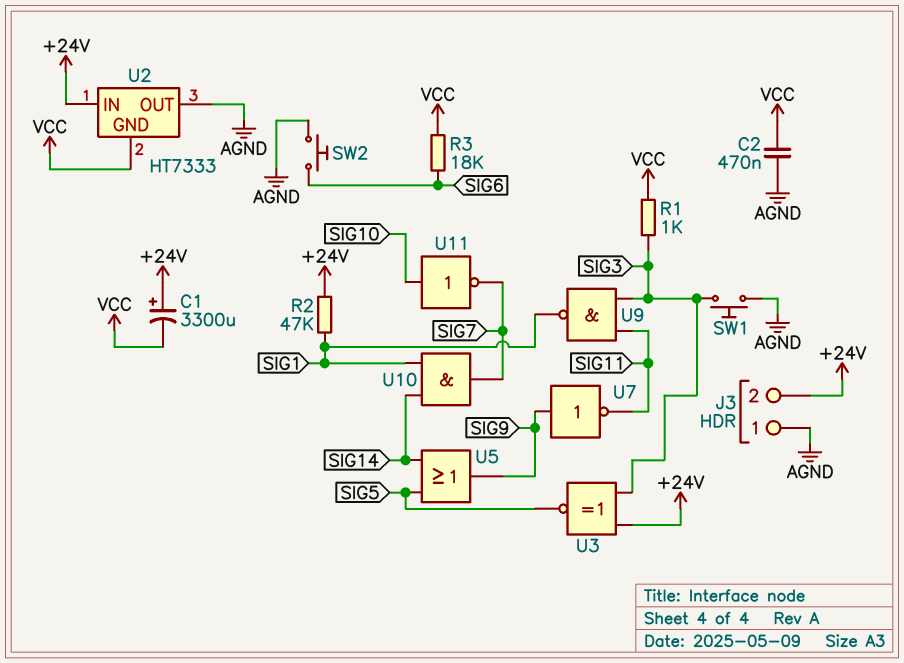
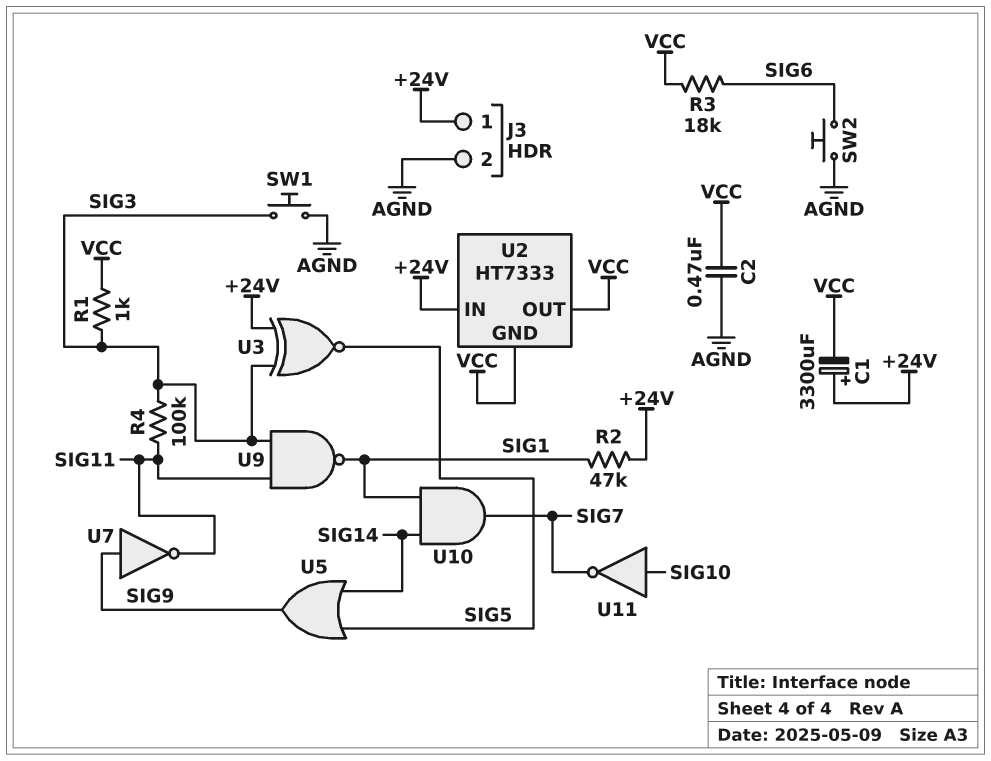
J3 pin 1: AGND -> +24V
J3 pin 2: +24V -> AGND
R4: none -> 100k (SIG3, SIG11)
U2 pin OUT: AGND -> VCC

